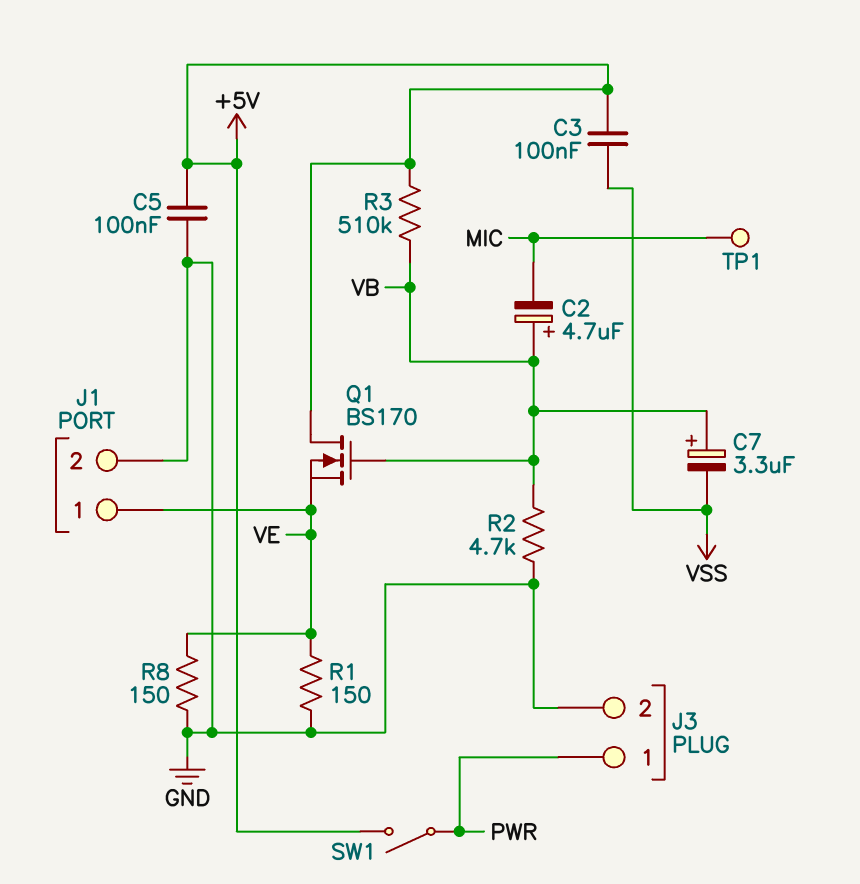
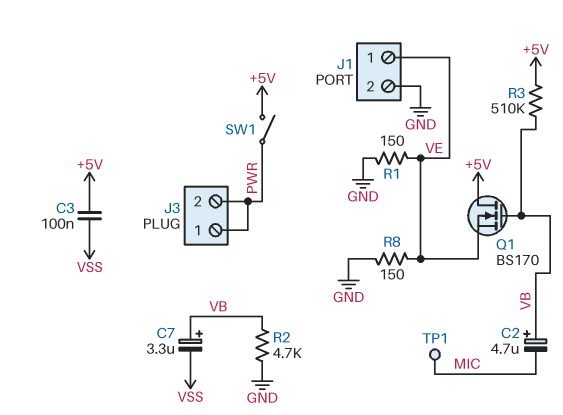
C5: 100nF (+5V, GND) -> none
J3 pin 2: GND -> PWR

